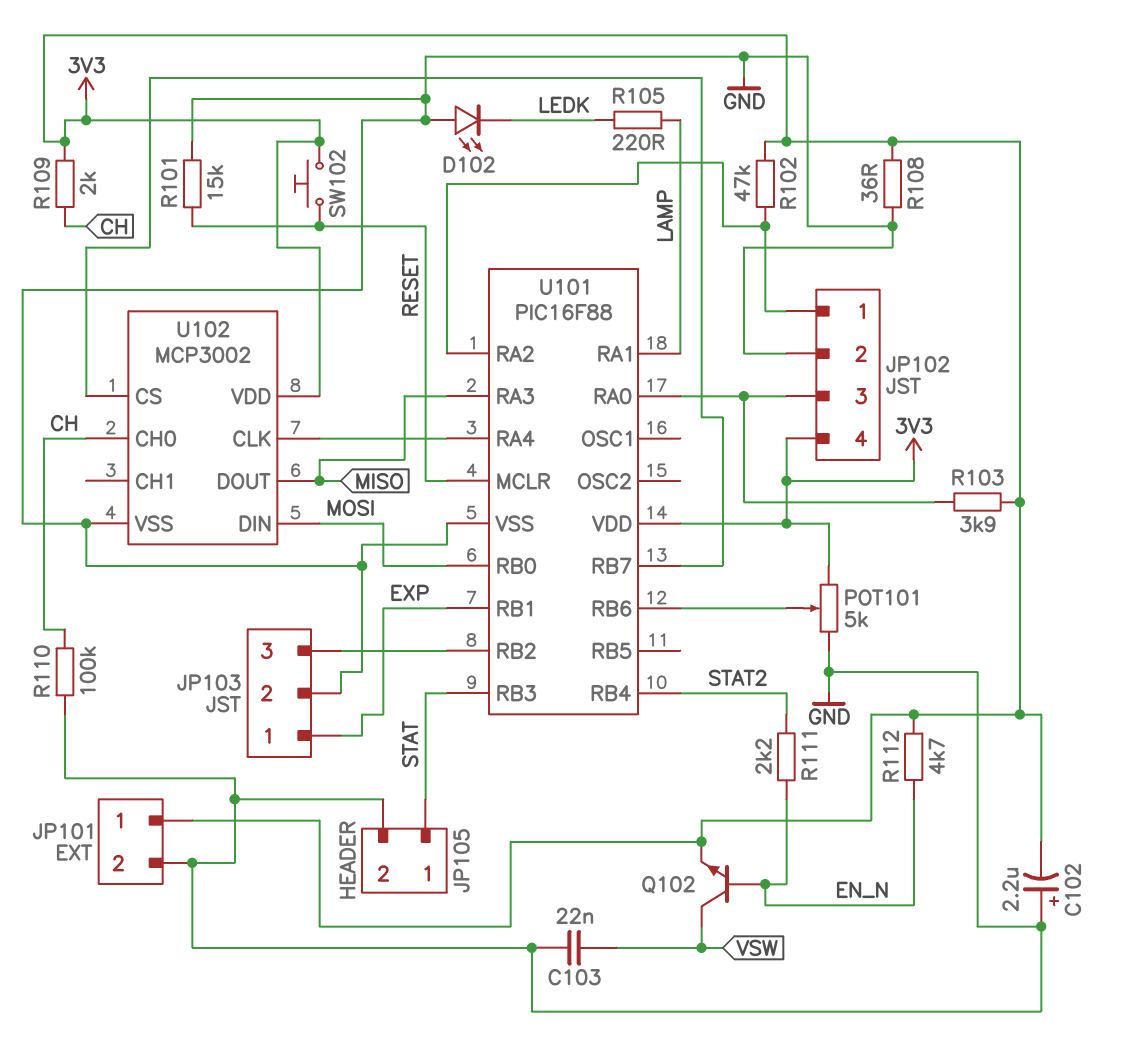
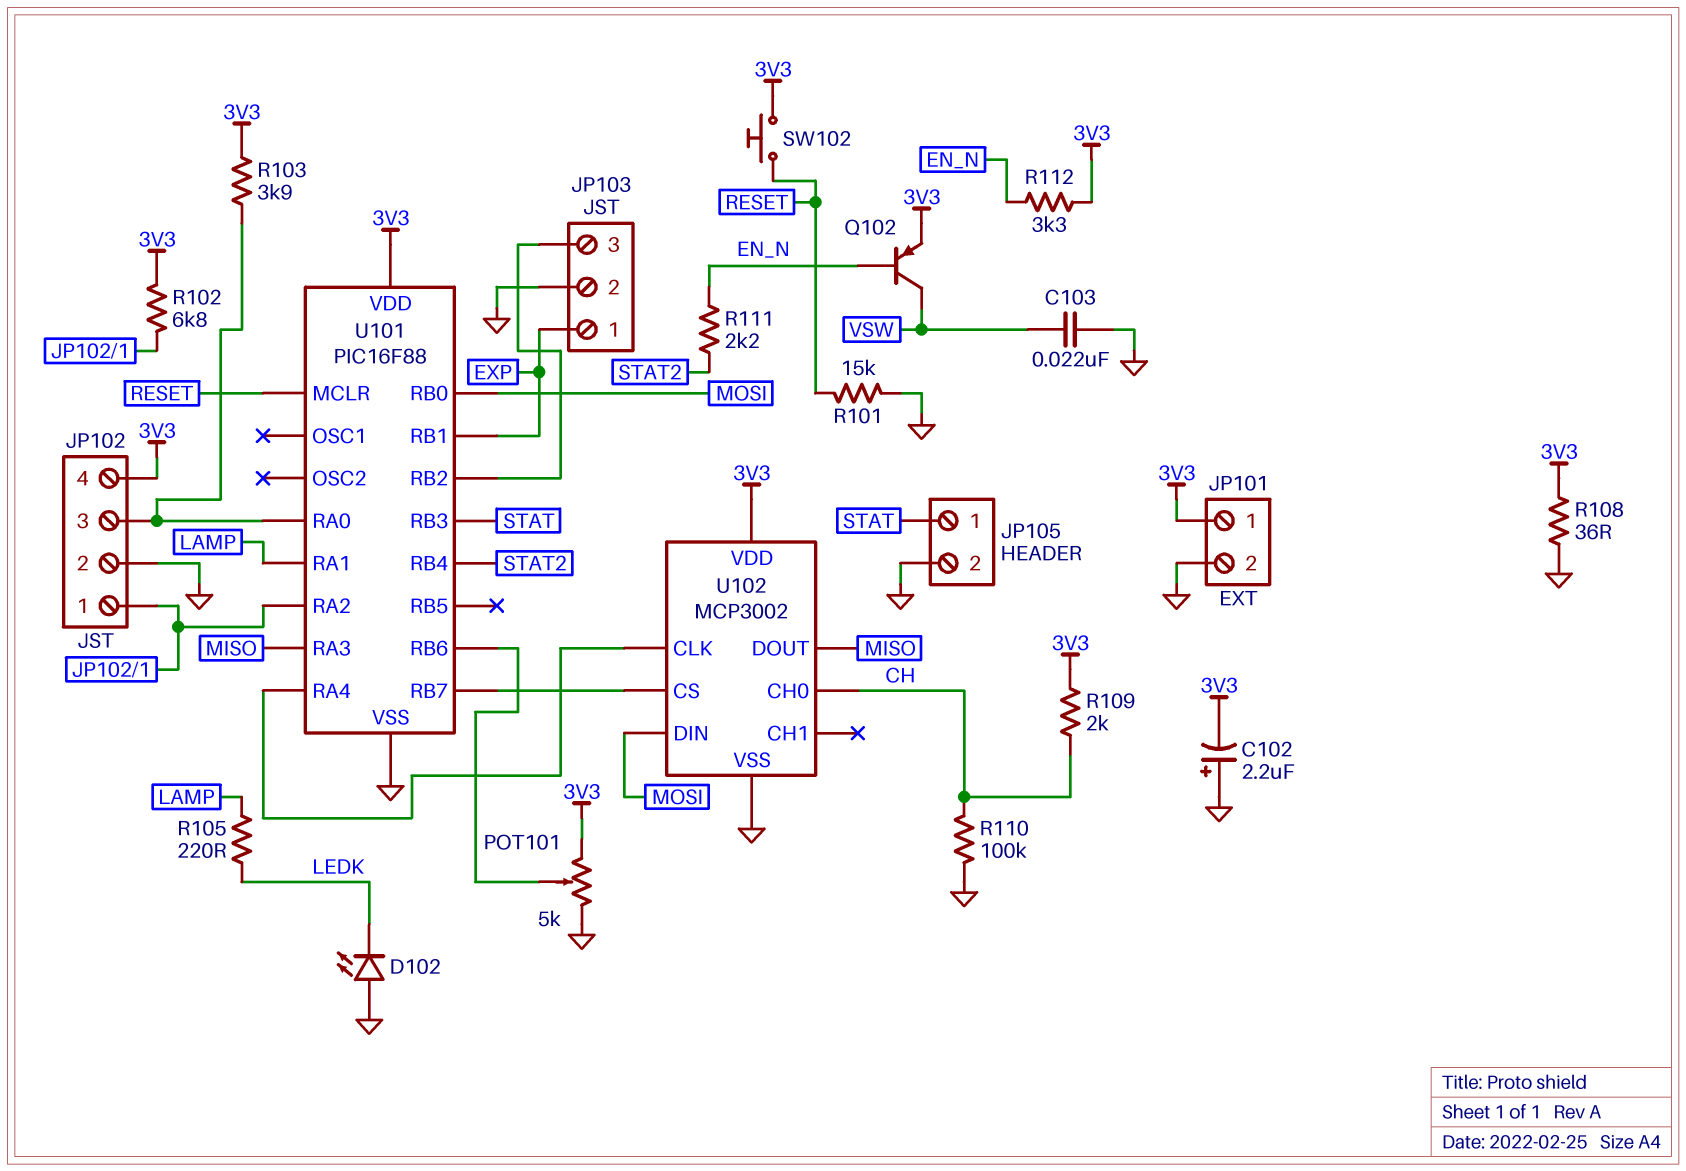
Q102: NPN (B EN_N, C VSW, E 3V3) -> PNP (B EN_N, C VSW, E 3V3)
R102: 47k (3V3, JP102/1) -> 6.8k (3V3, JP102/1)
R112: 4.7k (3V3, EN_N) -> 3.3k (3V3, EN_N)

